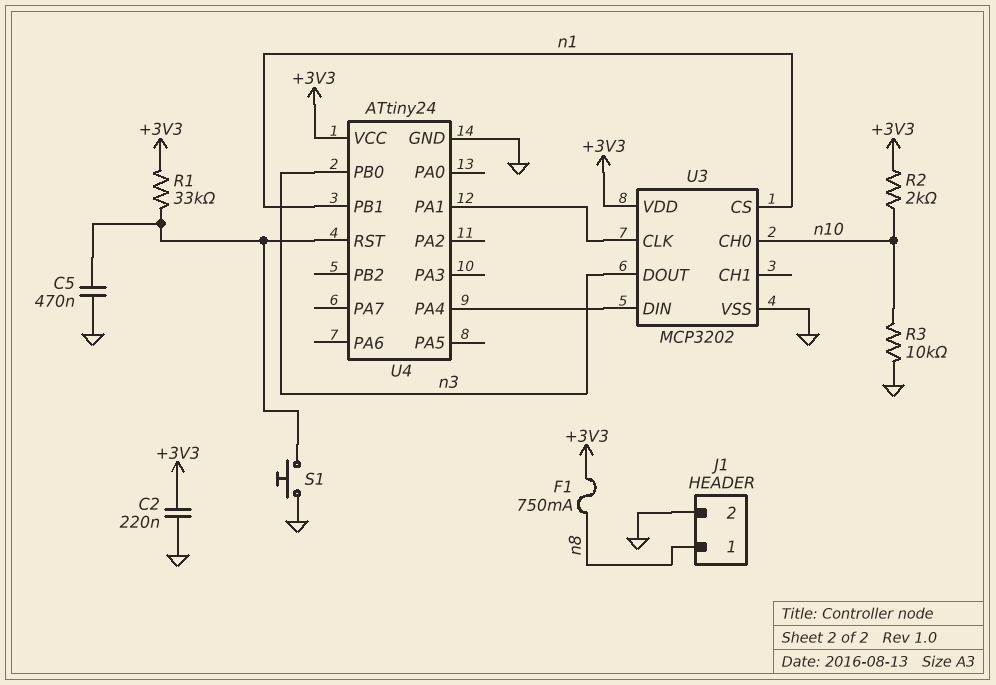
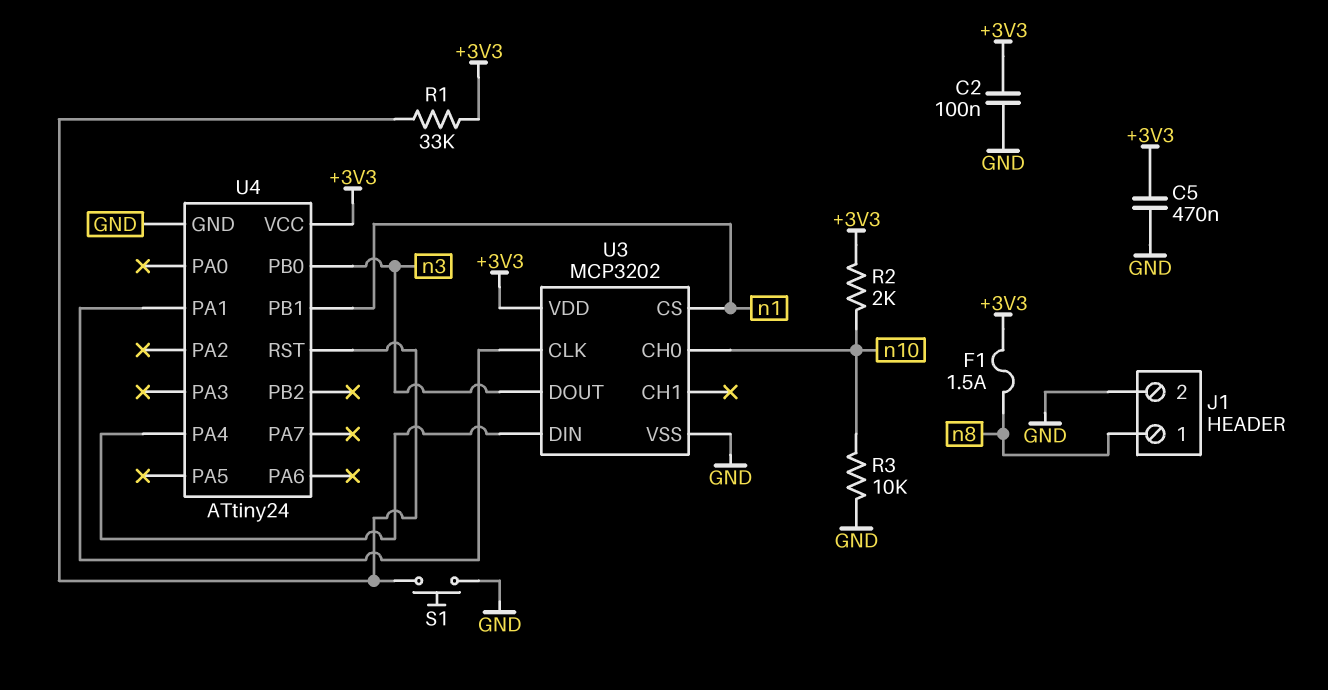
C2: 220nF (+3V3, GND) -> 100nF (+3V3, GND)
C5: 470nF (GND, U4/RST) -> 470nF (+3V3, GND)
F1: 750mA (+3V3, n8) -> 1.5A (+3V3, n8)

